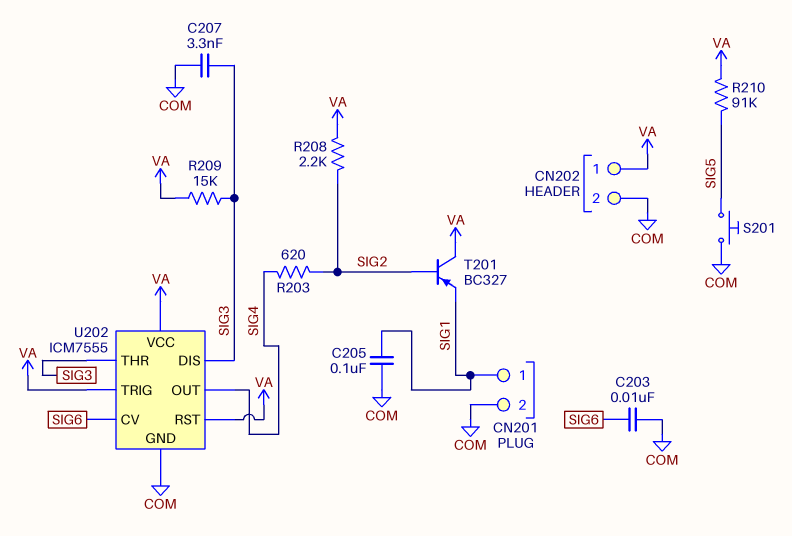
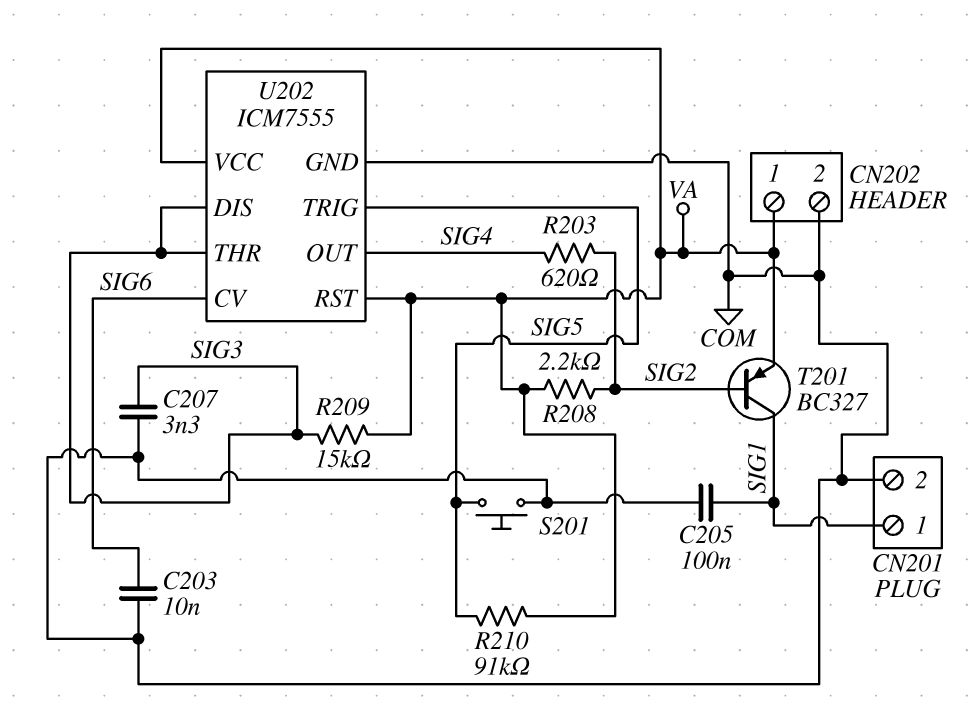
T201: PNP BC327 (B SIG2, C VA, E SIG1) -> PNP BC327 (B SIG2, C SIG1, E VA)
U202 pin TRIG: VA -> SIG5

